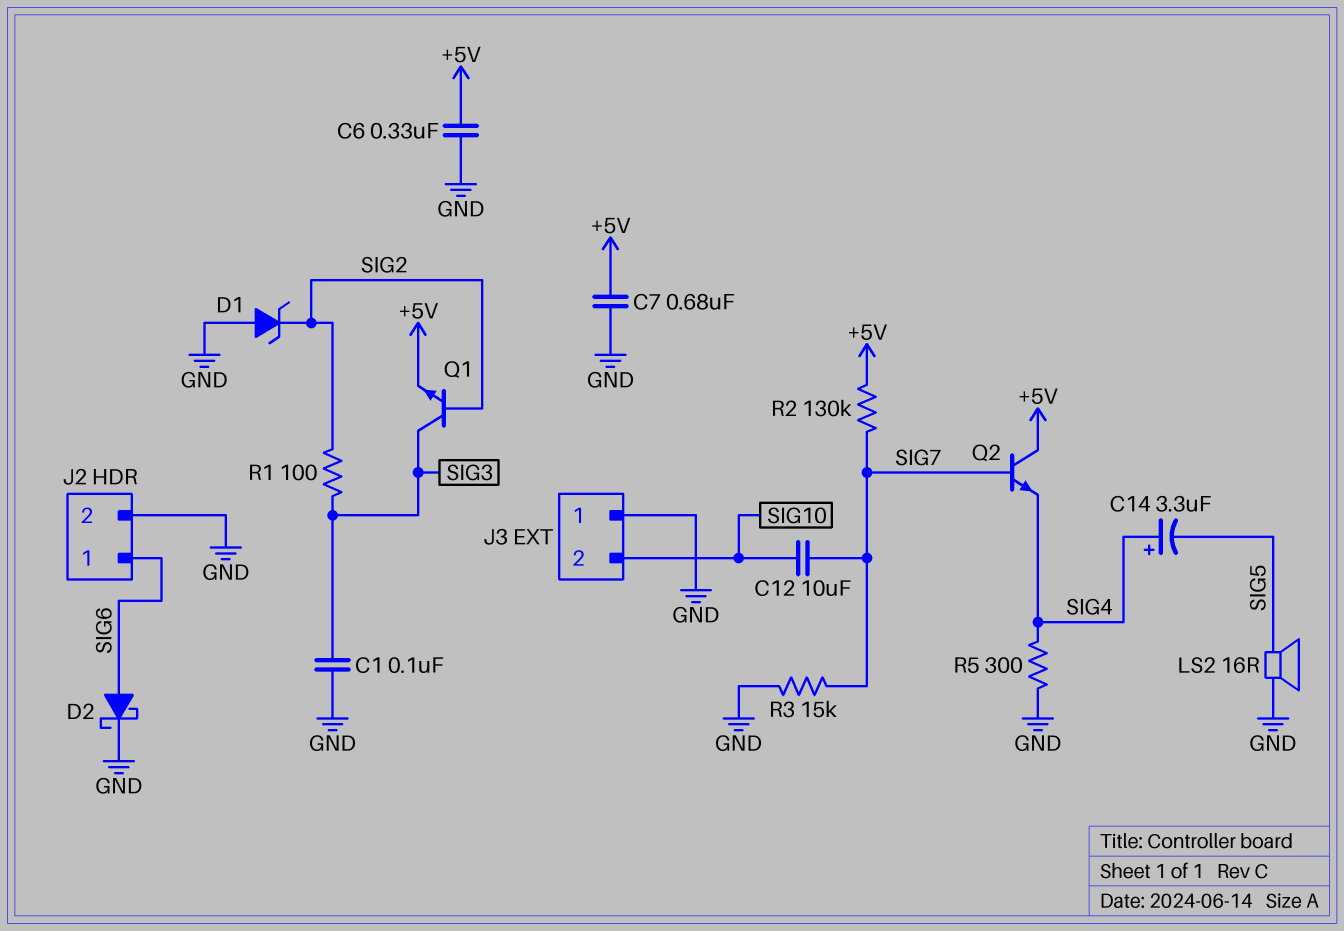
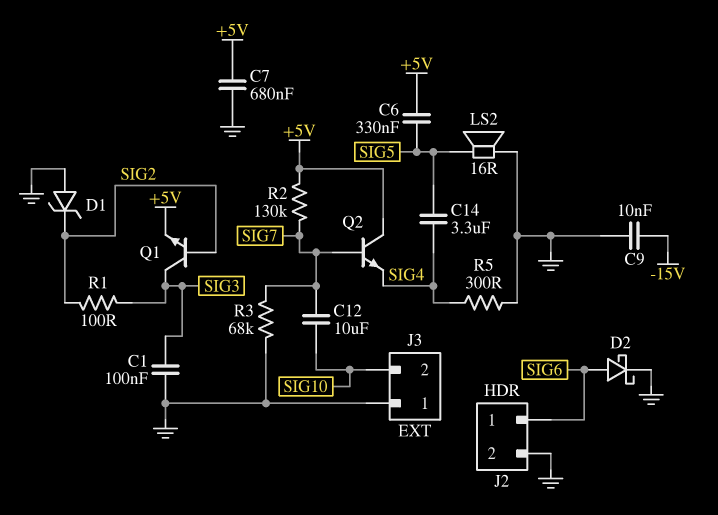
C6: 330nF (+5V, GND) -> 330nF (+5V, SIG5)
C9: none -> 10nF (-15V, GND)
C14: 3.3uF (plus SIG4, minus SIG5) -> 3.3uF (SIG4, SIG5)
R3: 15k (GND, SIG7) -> 68k (GND, SIG7)

